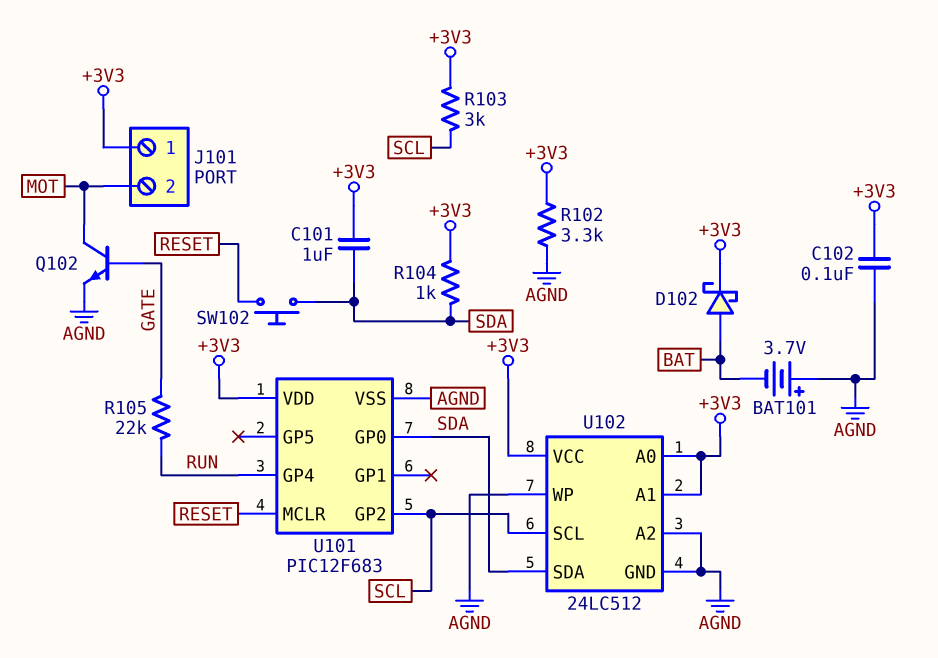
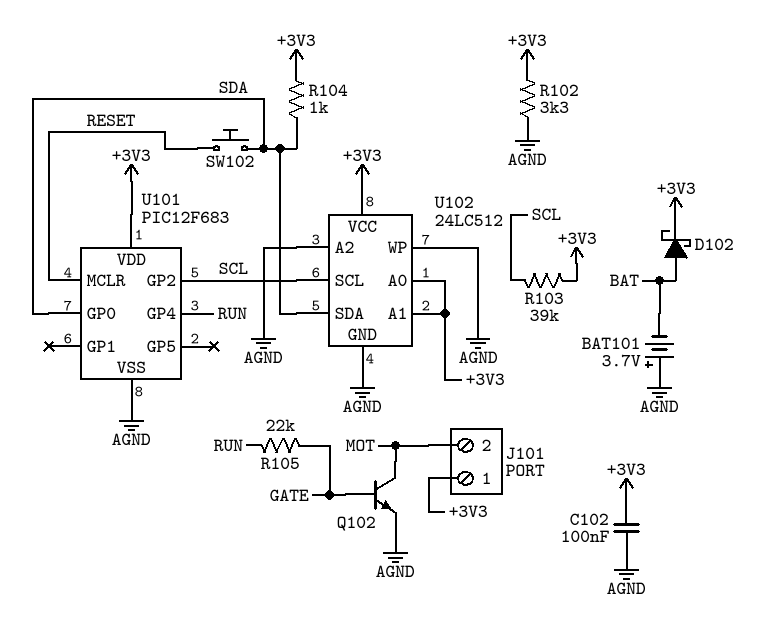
C101: 1uF (+3V3, SDA) -> none
R103: 3k (+3V3, SCL) -> 39k (+3V3, SCL)

